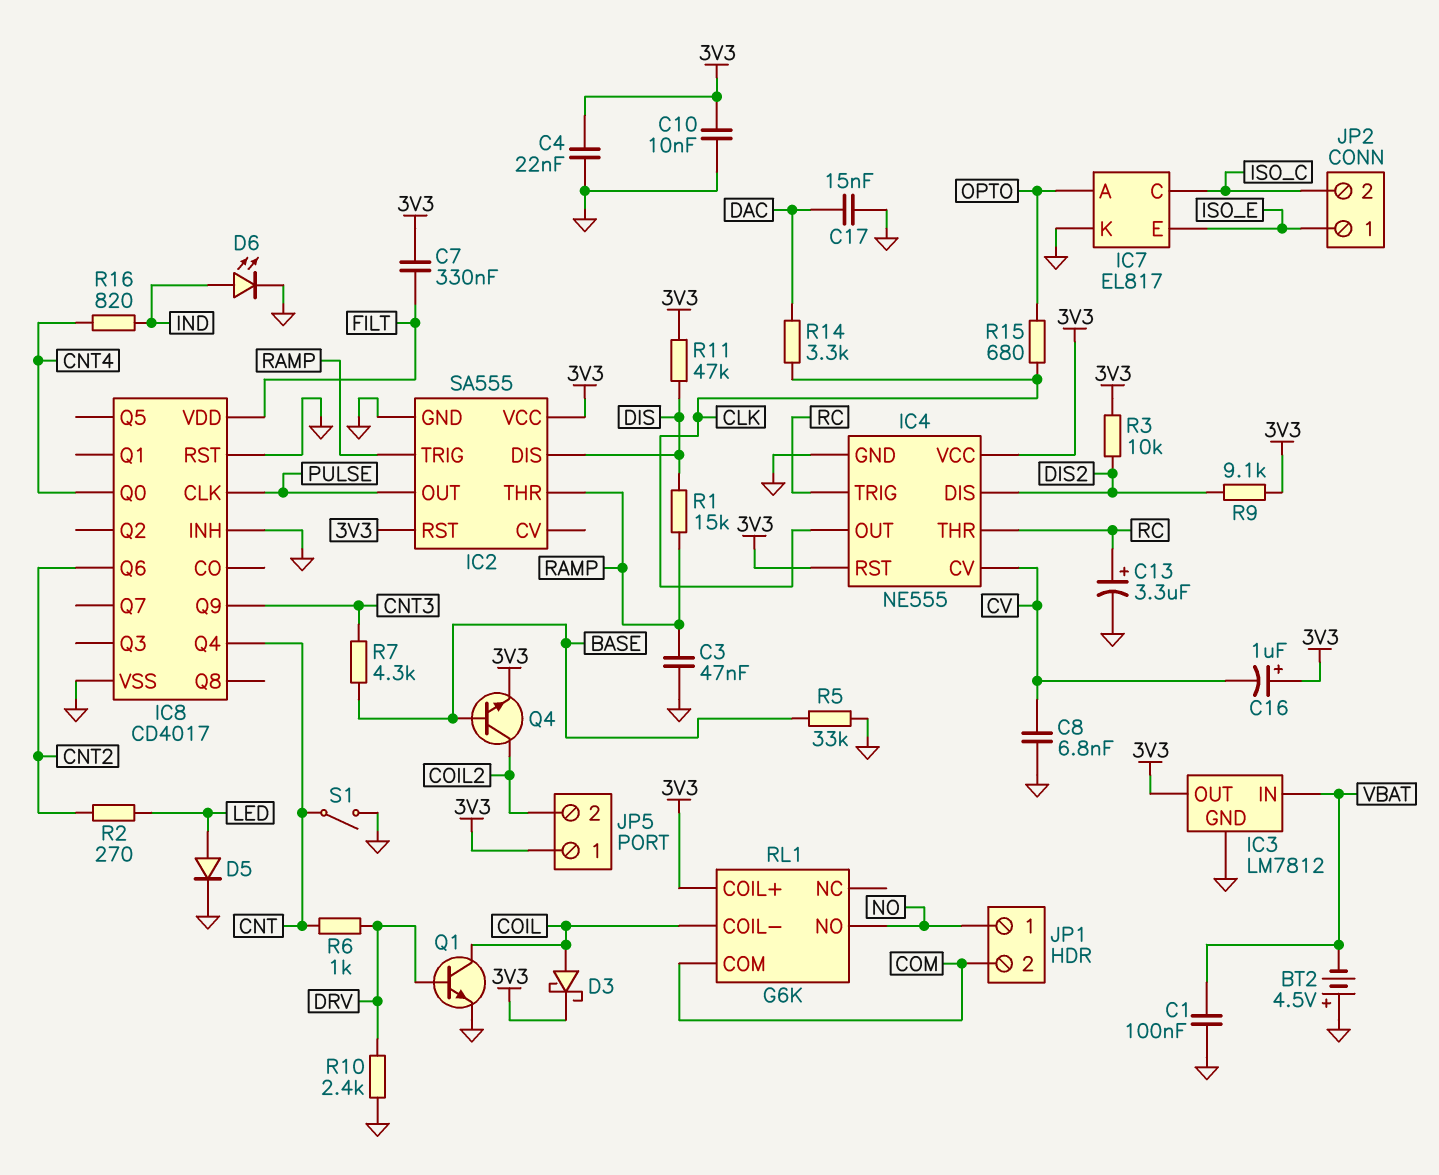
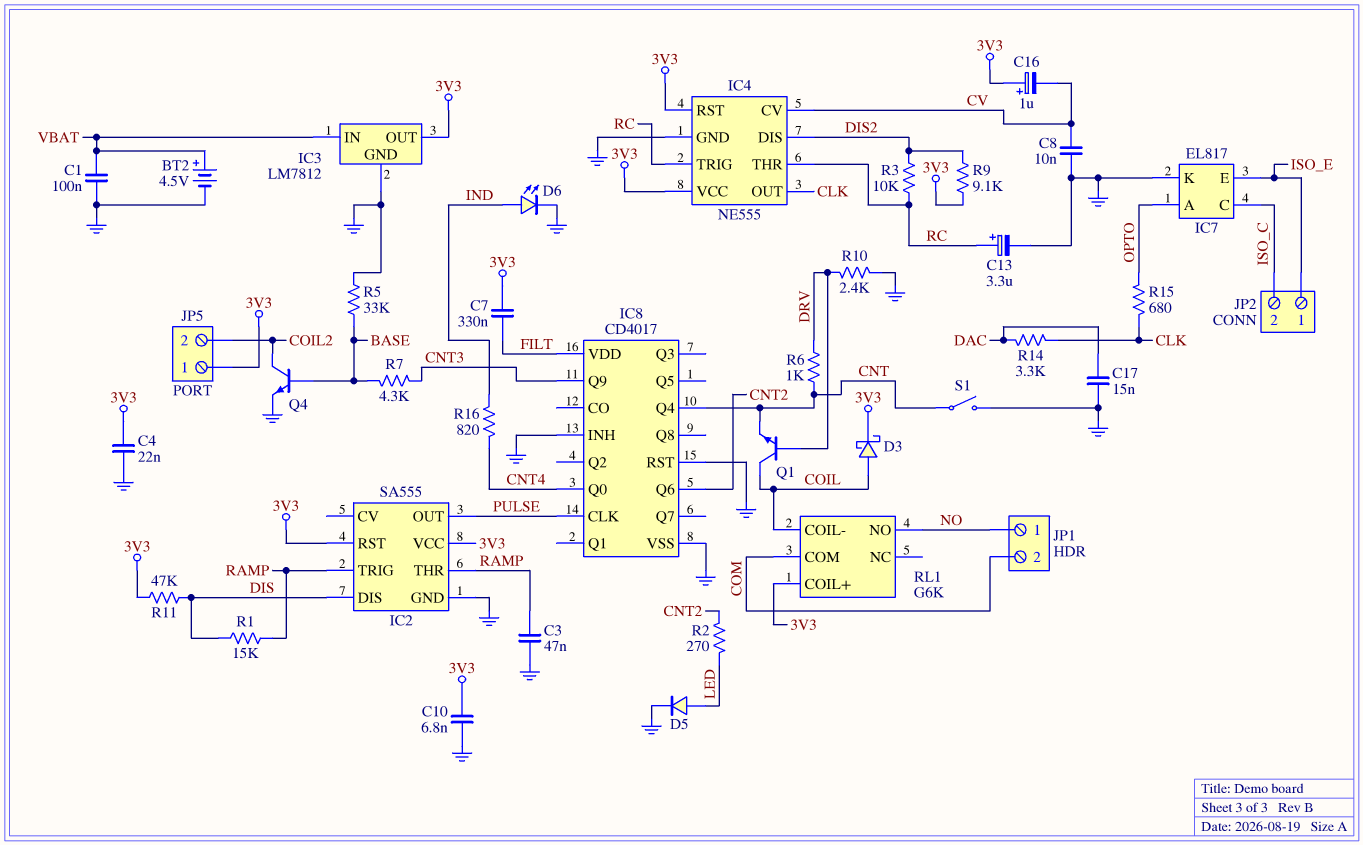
BT2: 4.5V (plus GND, minus VBAT) -> 4.5V (plus VBAT, minus GND)
C8: 6.8nF (CV, GND) -> 10nF (CV, GND)
C10: 10nF (3V3, GND) -> 6.8nF (3V3, GND)
Q1: NPN (B DRV, C COIL, E GND) -> NPN (B DRV, C COIL, E CNT)
Q4: NPN (B BASE, C COIL2, E 3V3) -> NPN (B BASE, C COIL2, E GND)
R3: 10k (3V3, DIS2) -> 10k (DIS2, RC)

